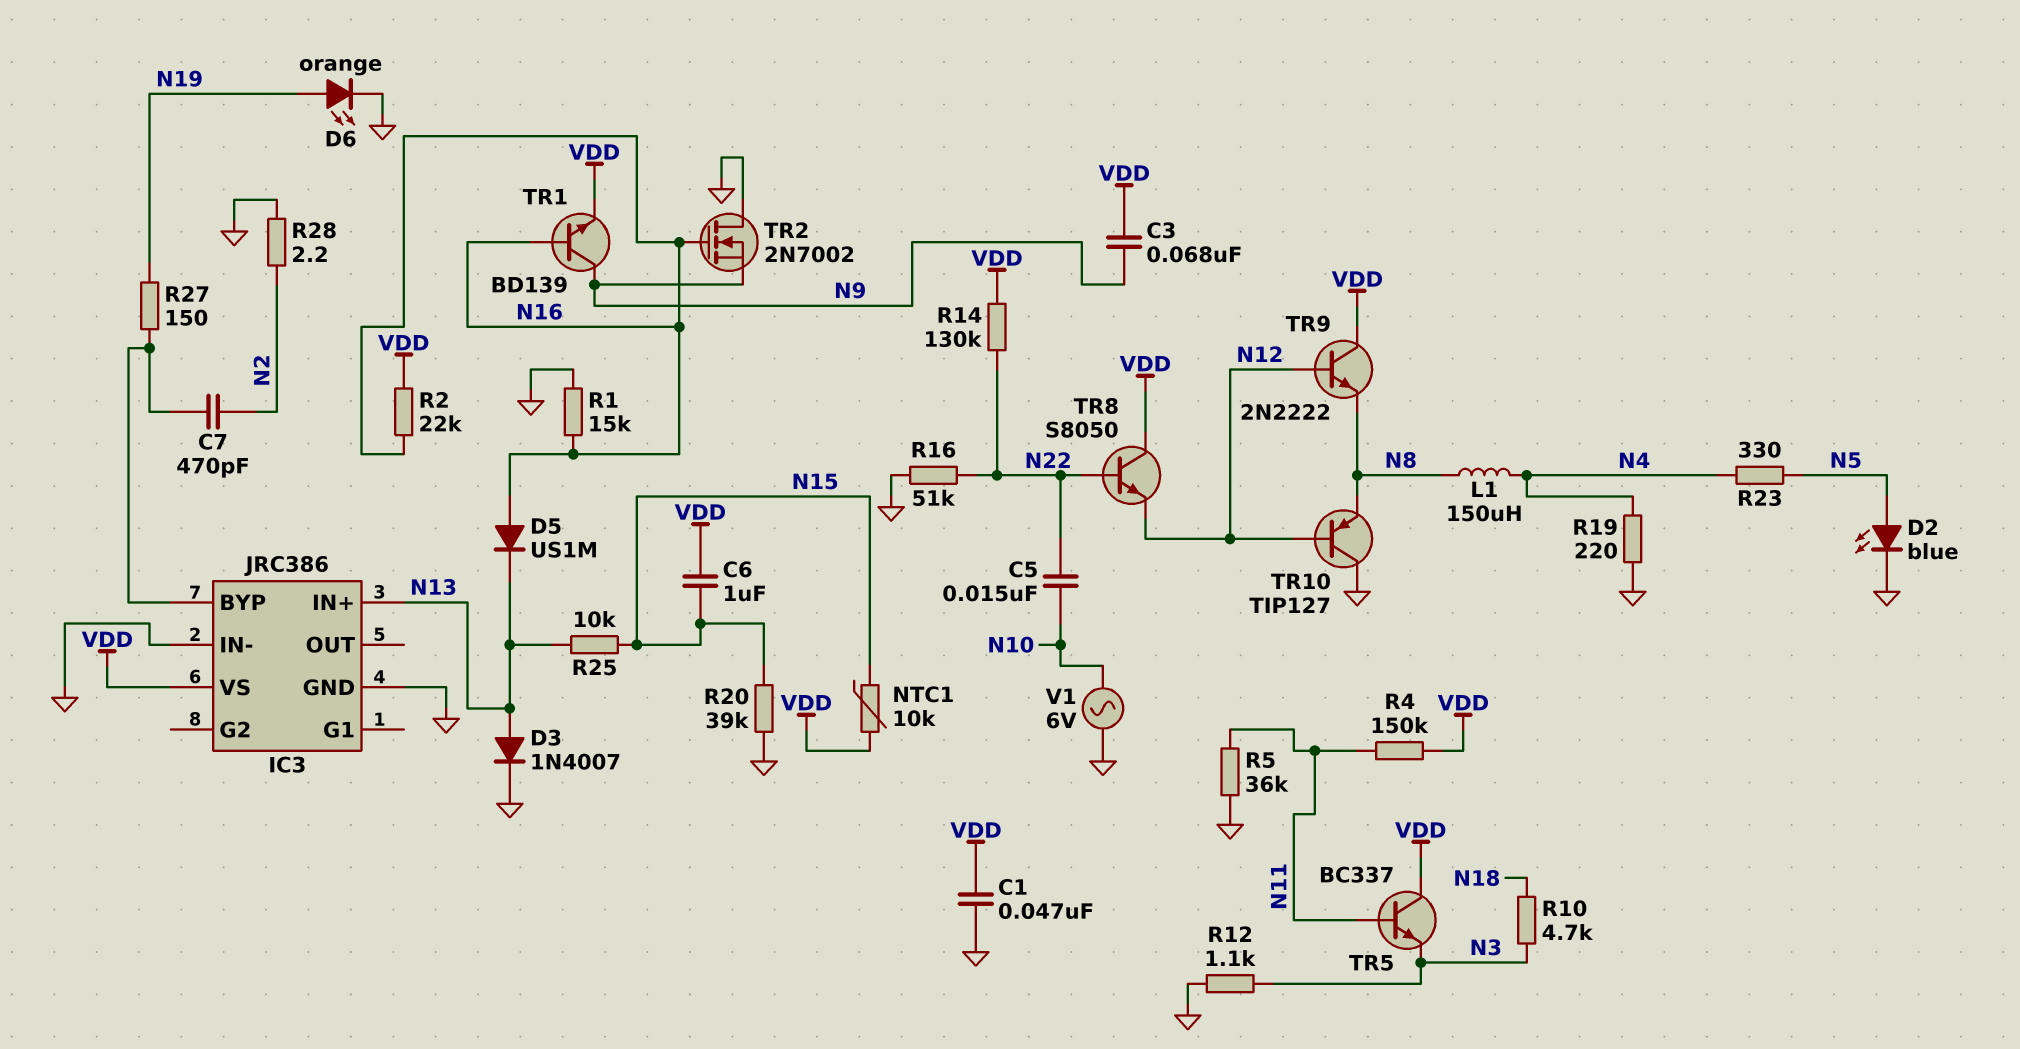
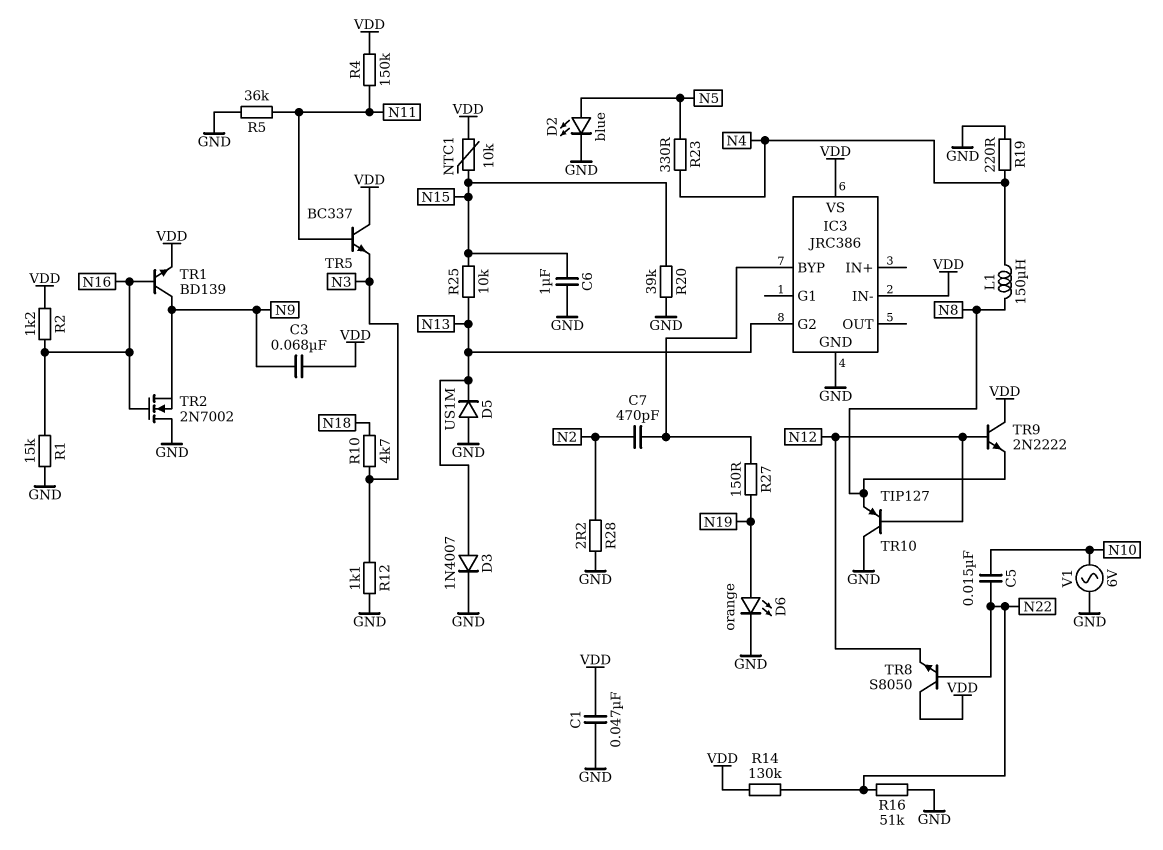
C6: 1uF (N15, VDD) -> 1uF (GND, N15)
D5: diode US1M (A N16, K N13) -> diode US1M (A GND, K N13)
IC3 pin G2: none -> N13
IC3 pin IN+: N13 -> none
IC3 pin IN-: GND -> VDD
R2: 22k (N16, VDD) -> 1.2k (N16, VDD)

